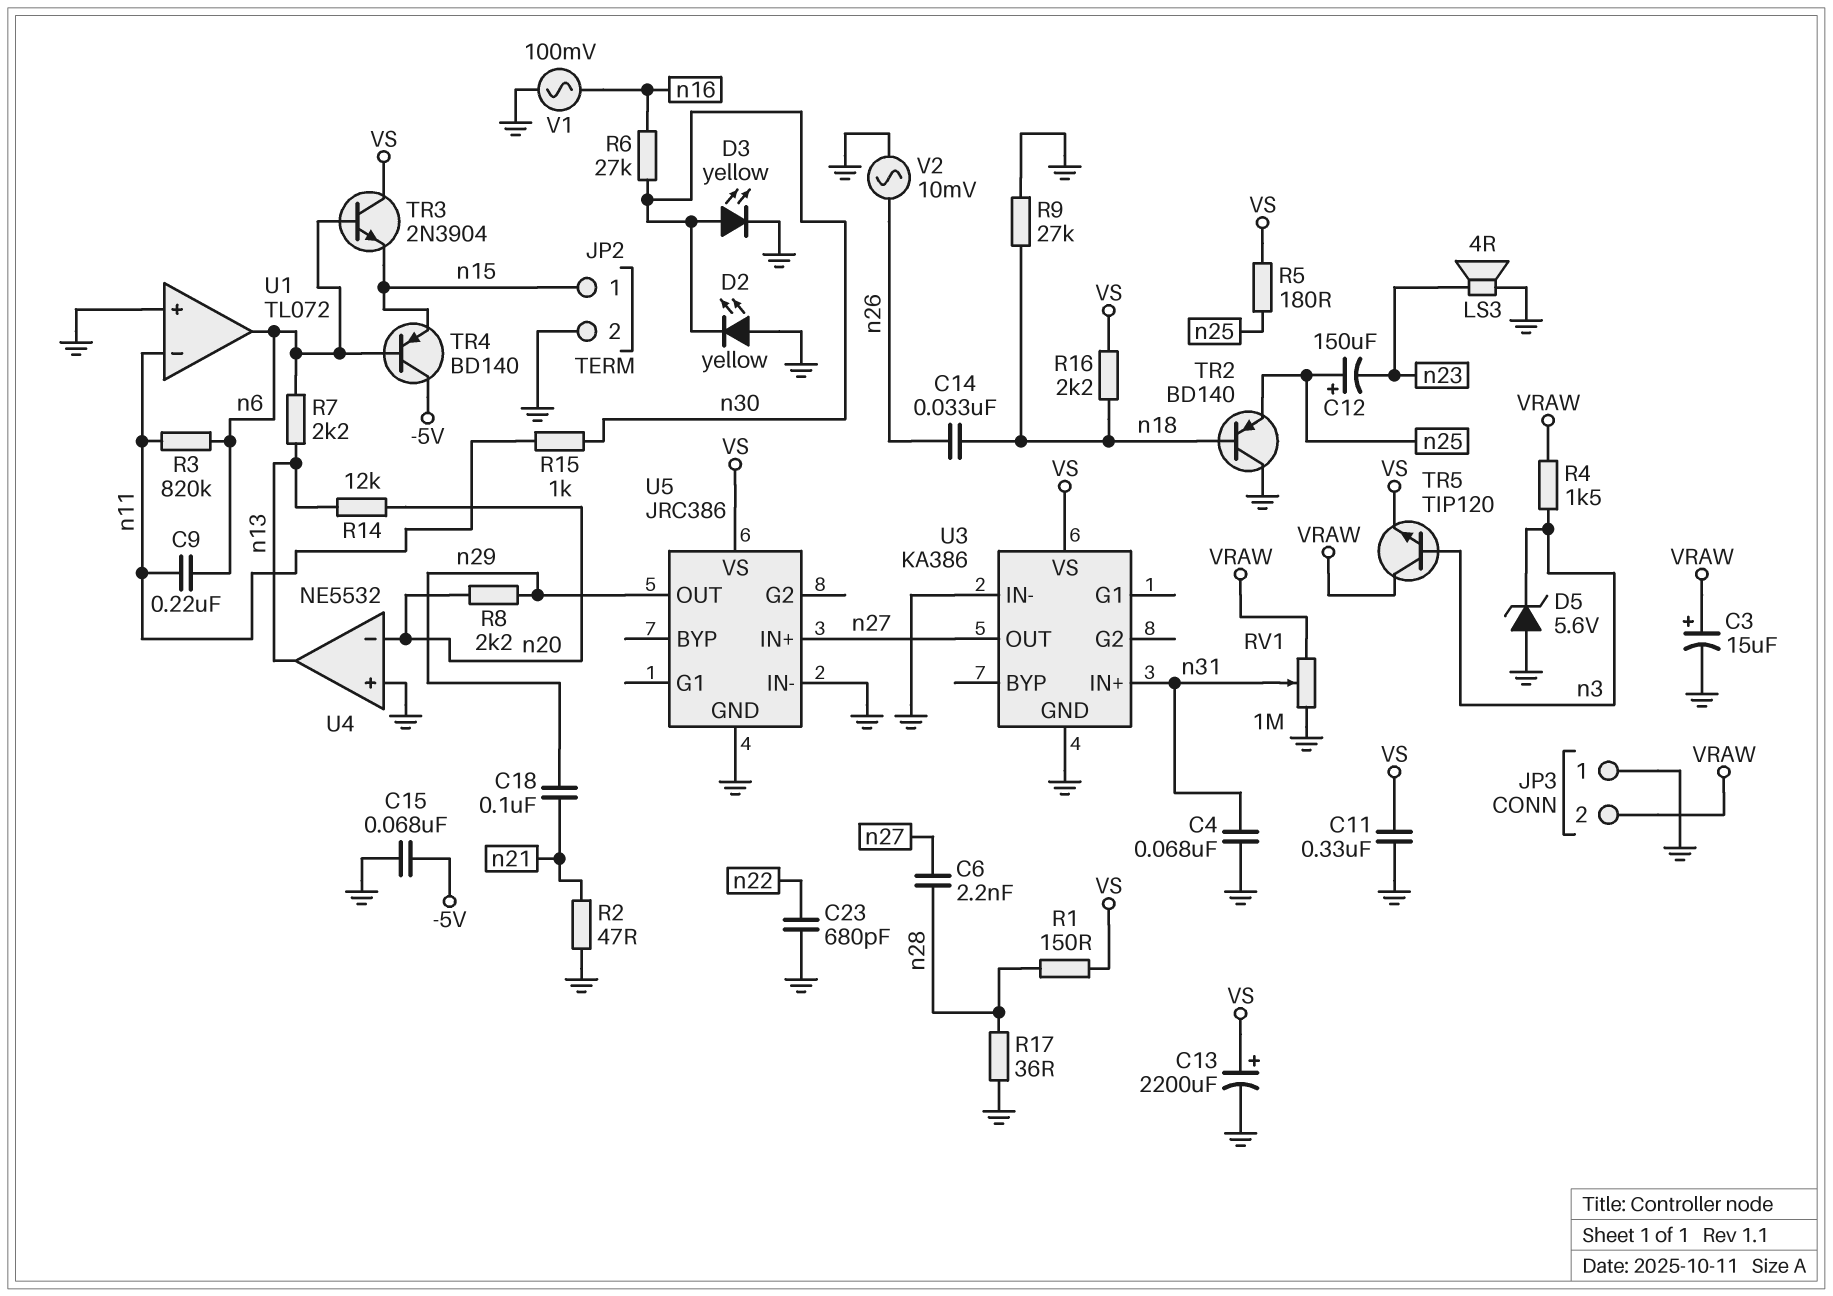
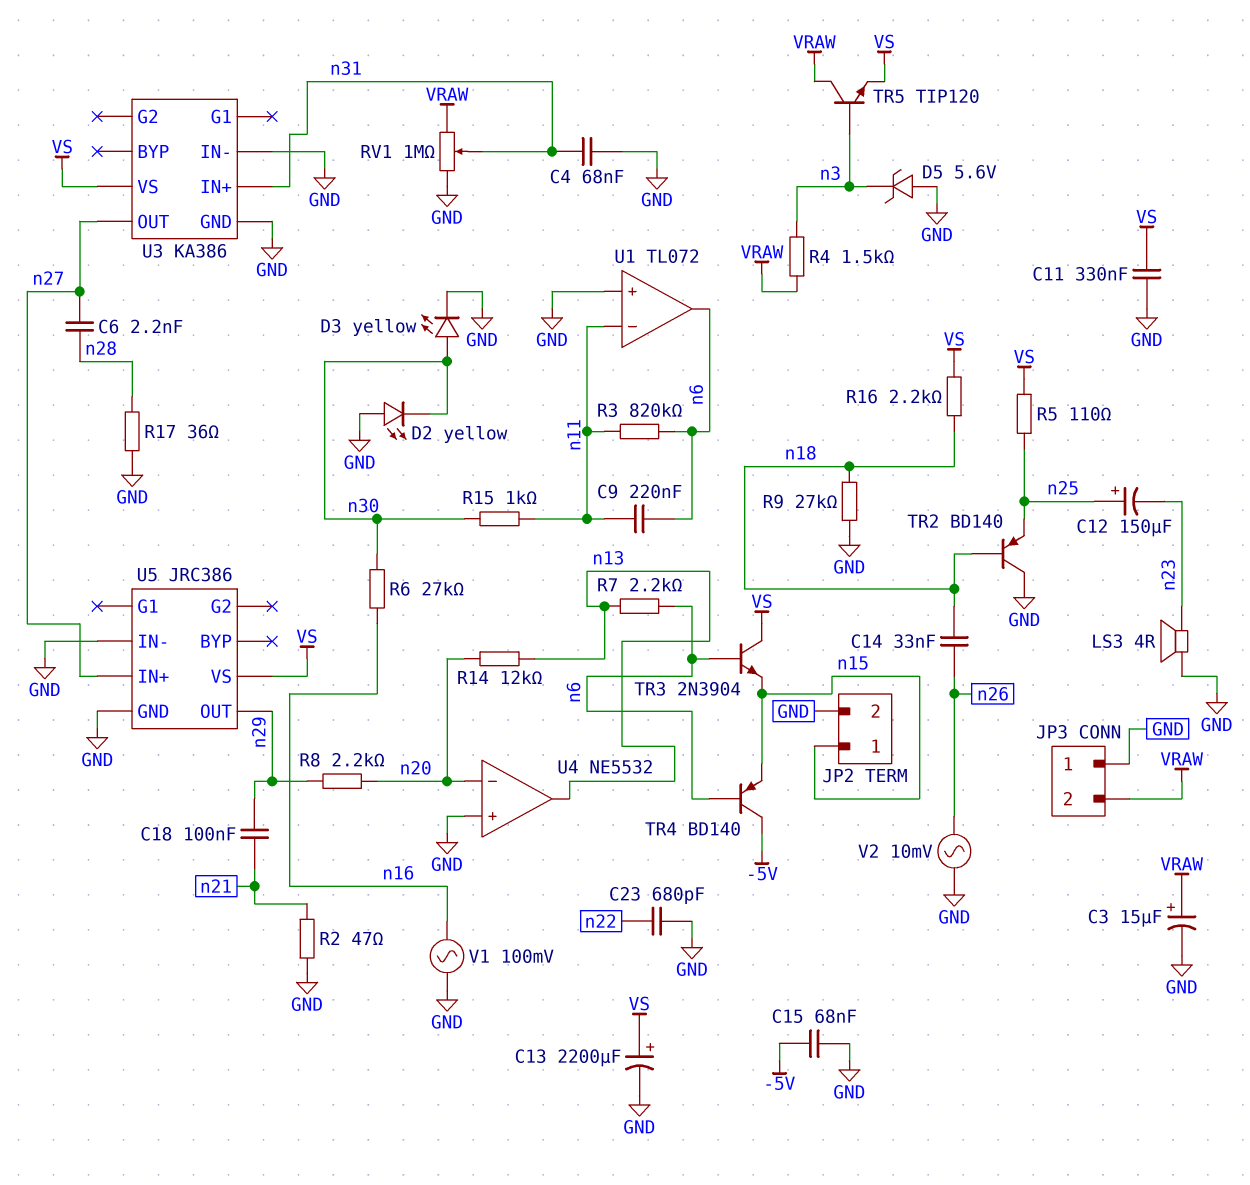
R1: 150 (VS, n28) -> none
R5: 180 (VS, n25) -> 110 (VS, n25)

